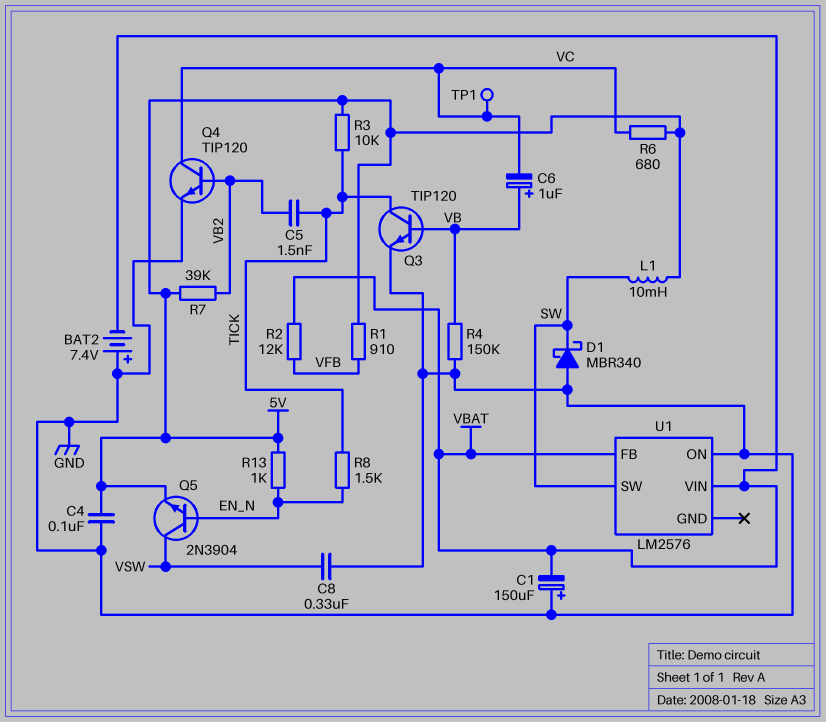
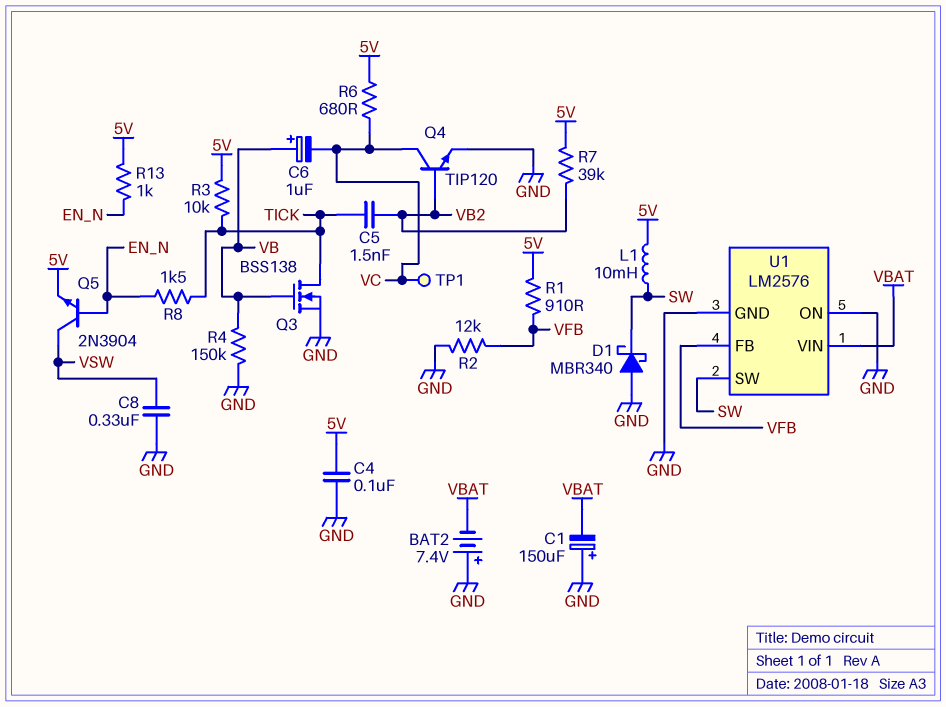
Q3: NPN TIP120 (B VB, C TICK, E GND) -> NMOS BSS138 (G VB, D TICK, S GND)
R2: 12k (VBAT, VFB) -> 12k (GND, VFB)
U1 pin FB: VBAT -> VFB
U1 pin GND: none -> GND

